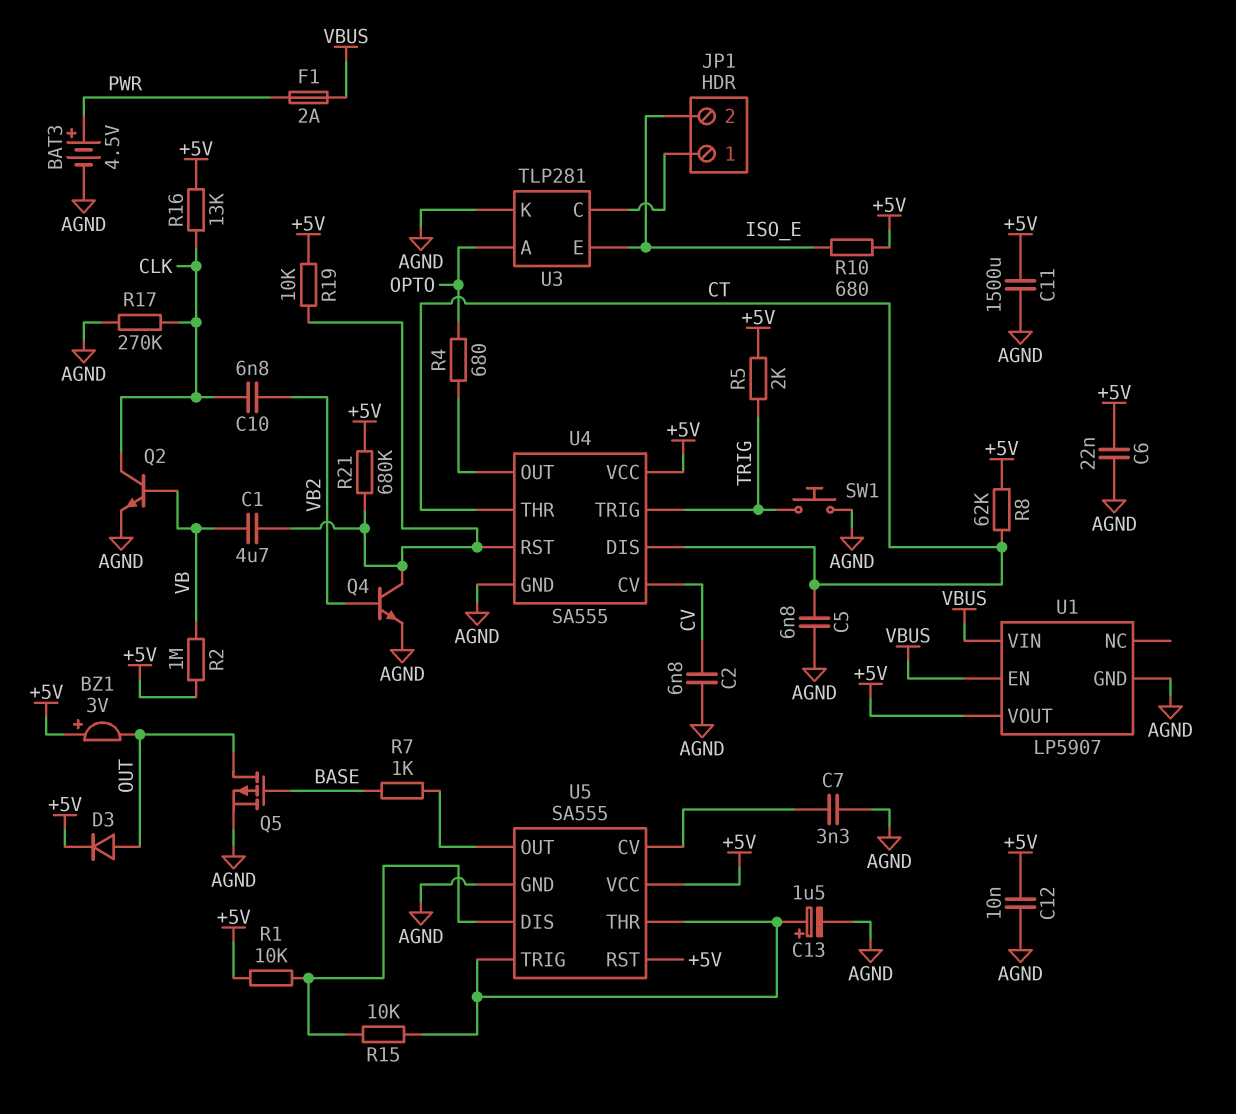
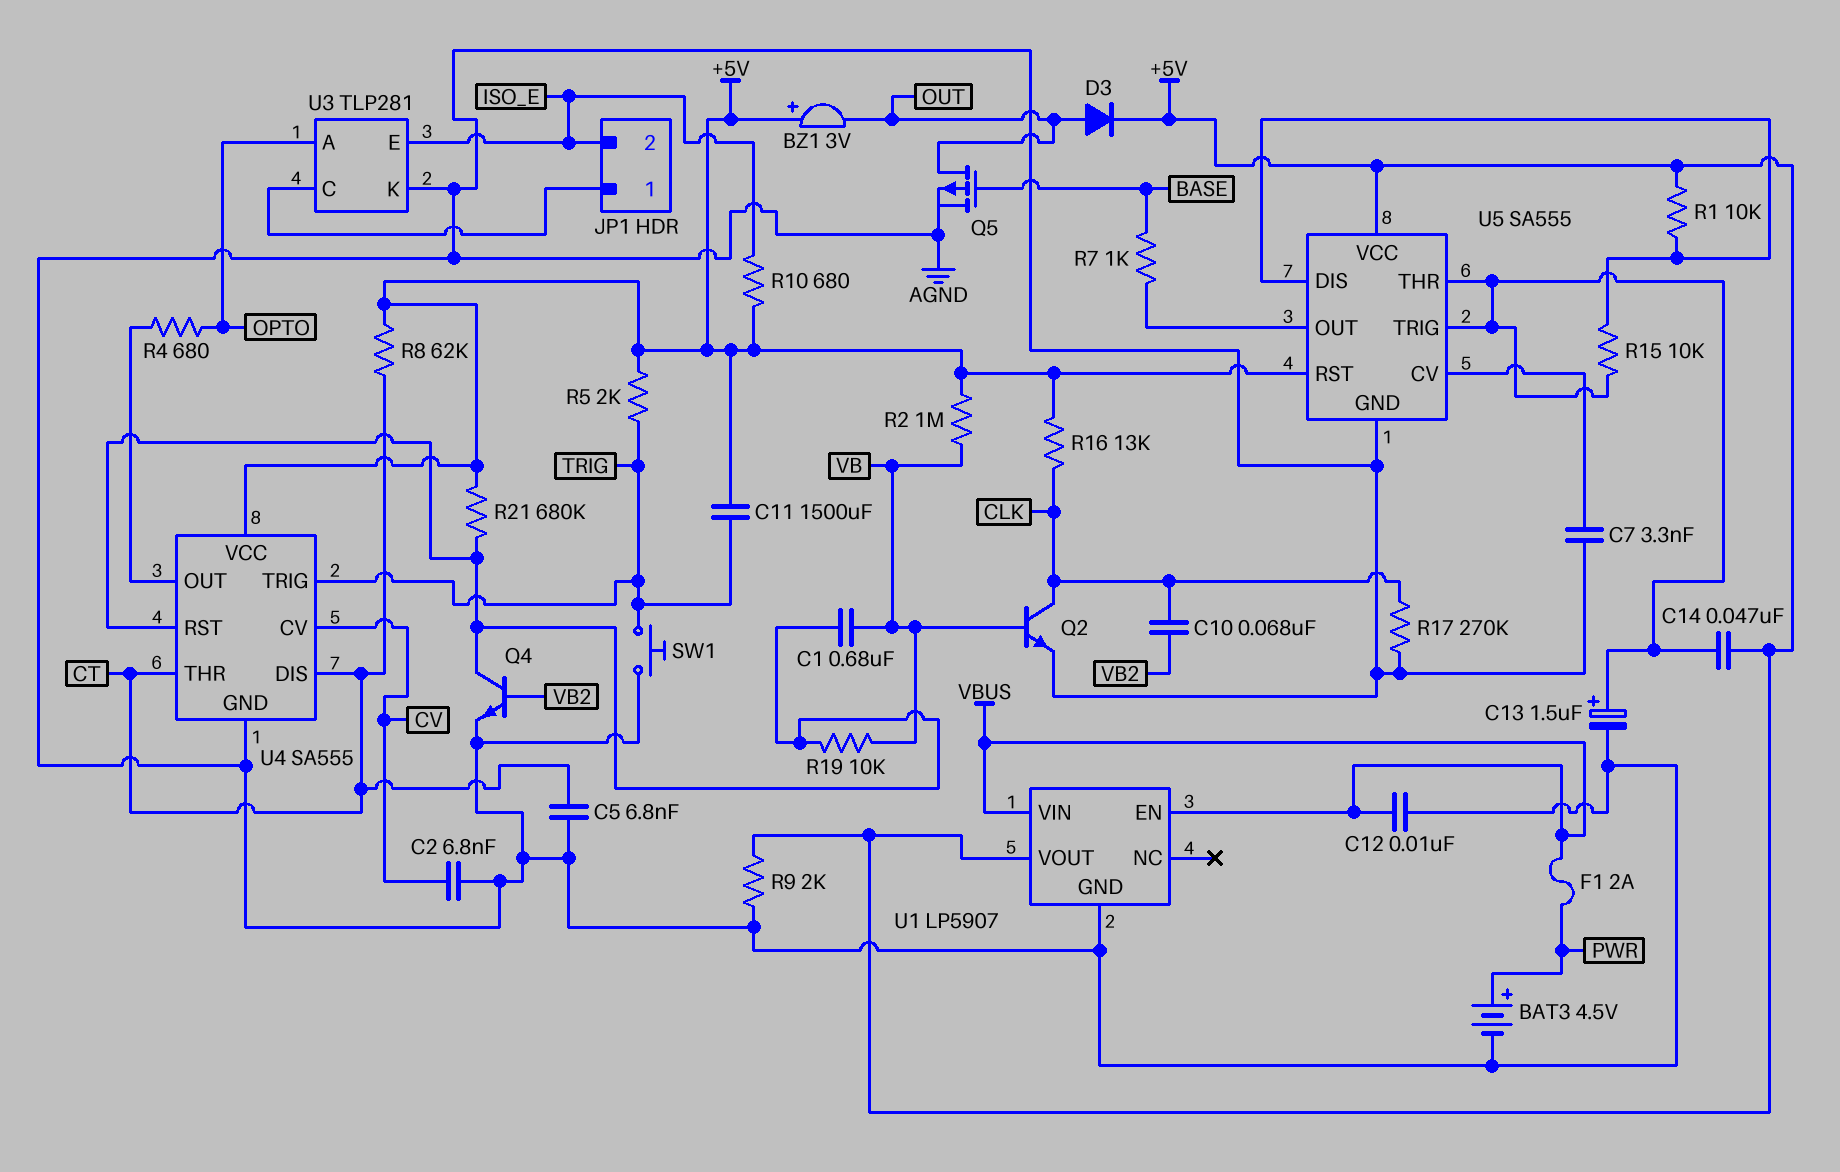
C1: 4.7uF (U4/RST, VB) -> 680nF (U4/RST, VB)
C6: 22nF (+5V, AGND) -> none
C10: 6.8nF (CLK, VB2) -> 68nF (CLK, VB2)
C11: 1500uF (+5V, AGND) -> 1500uF (+5V, TRIG)
C12: 10nF (+5V, AGND) -> 10nF (AGND, VBUS)
C14: none -> 47nF (+5V, U5/THR)
R9: none -> 2k (+5V, AGND)
R19: 10k (+5V, U4/RST) -> 10k (U4/RST, VB)

